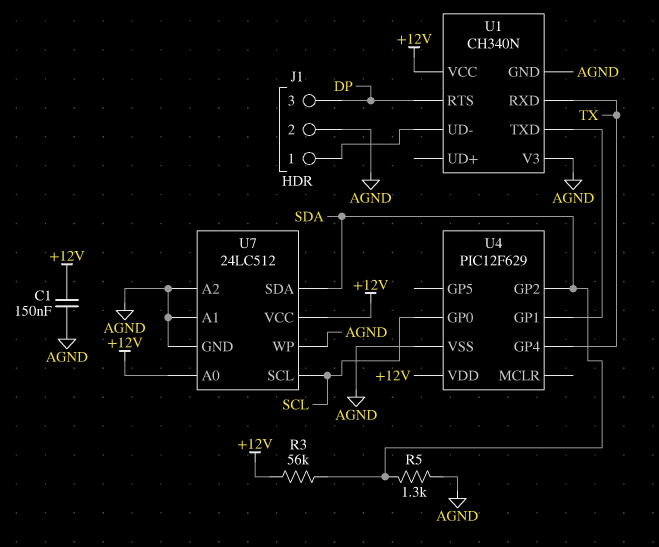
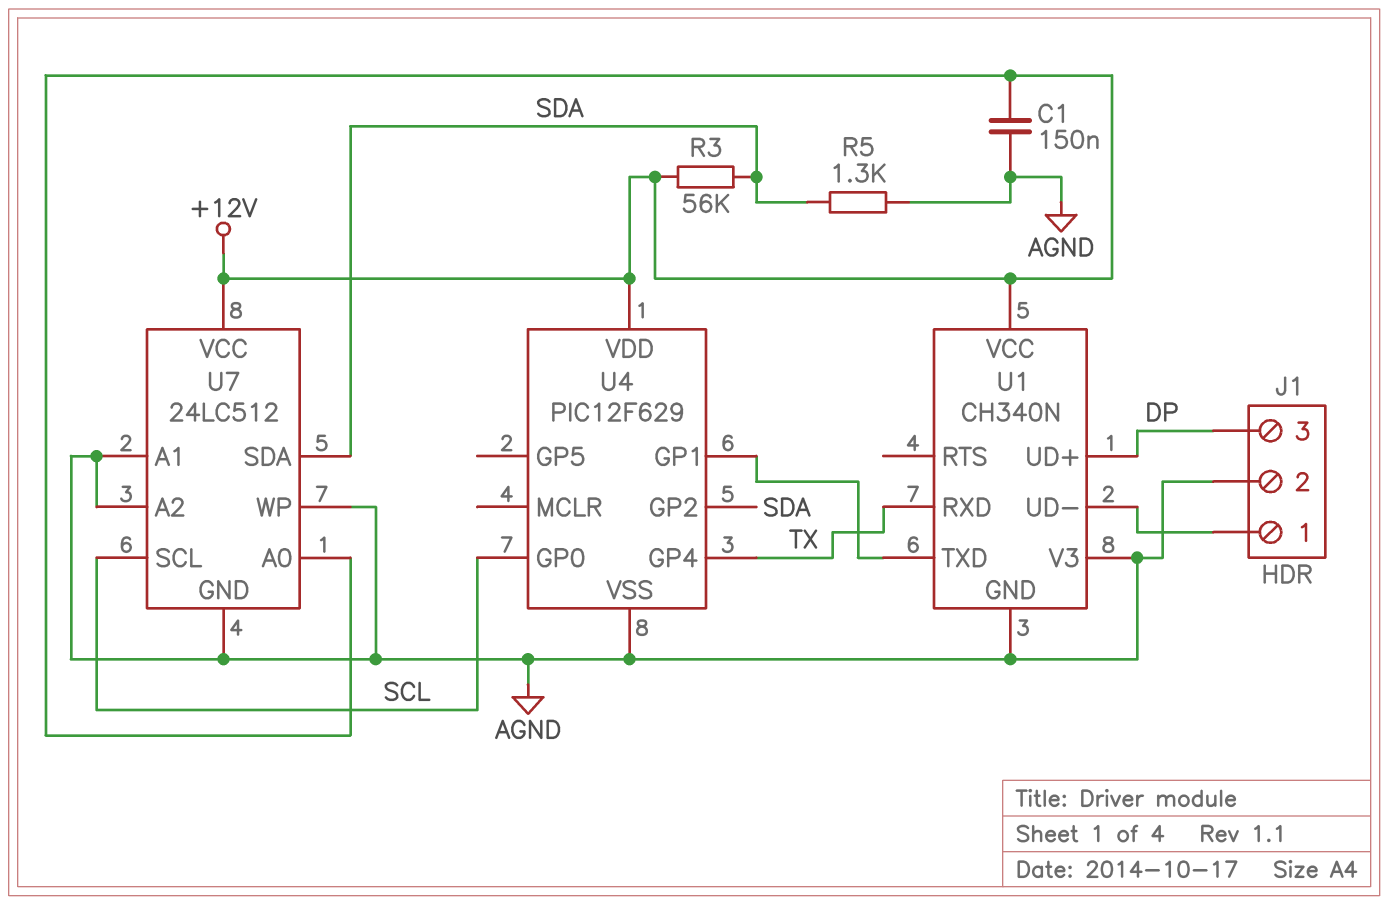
U1 pin RTS: DP -> none
U1 pin UD+: none -> DP

